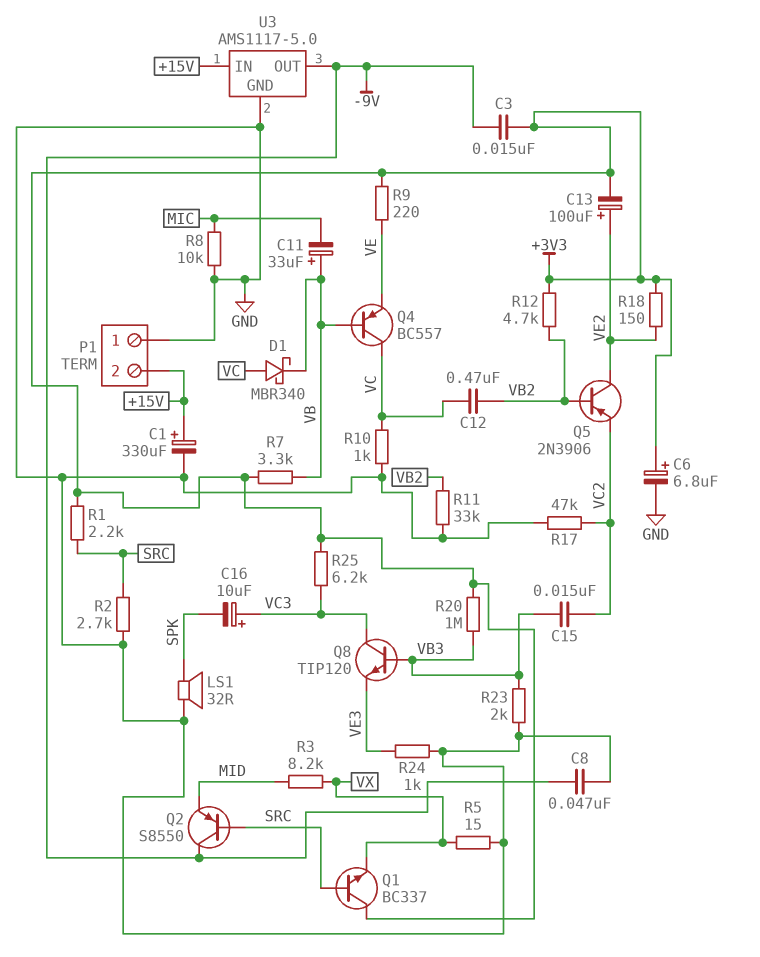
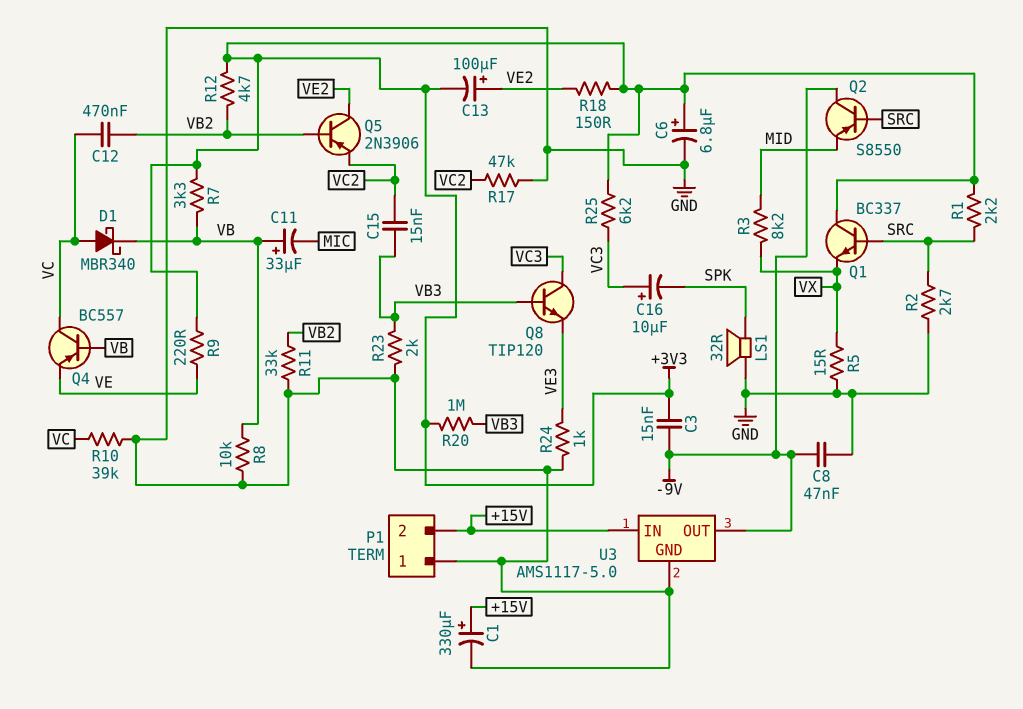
R8: 10k (GND, MIC) -> 10k (GND, VB)
R10: 1k (GND, VC) -> 39k (GND, VC)

